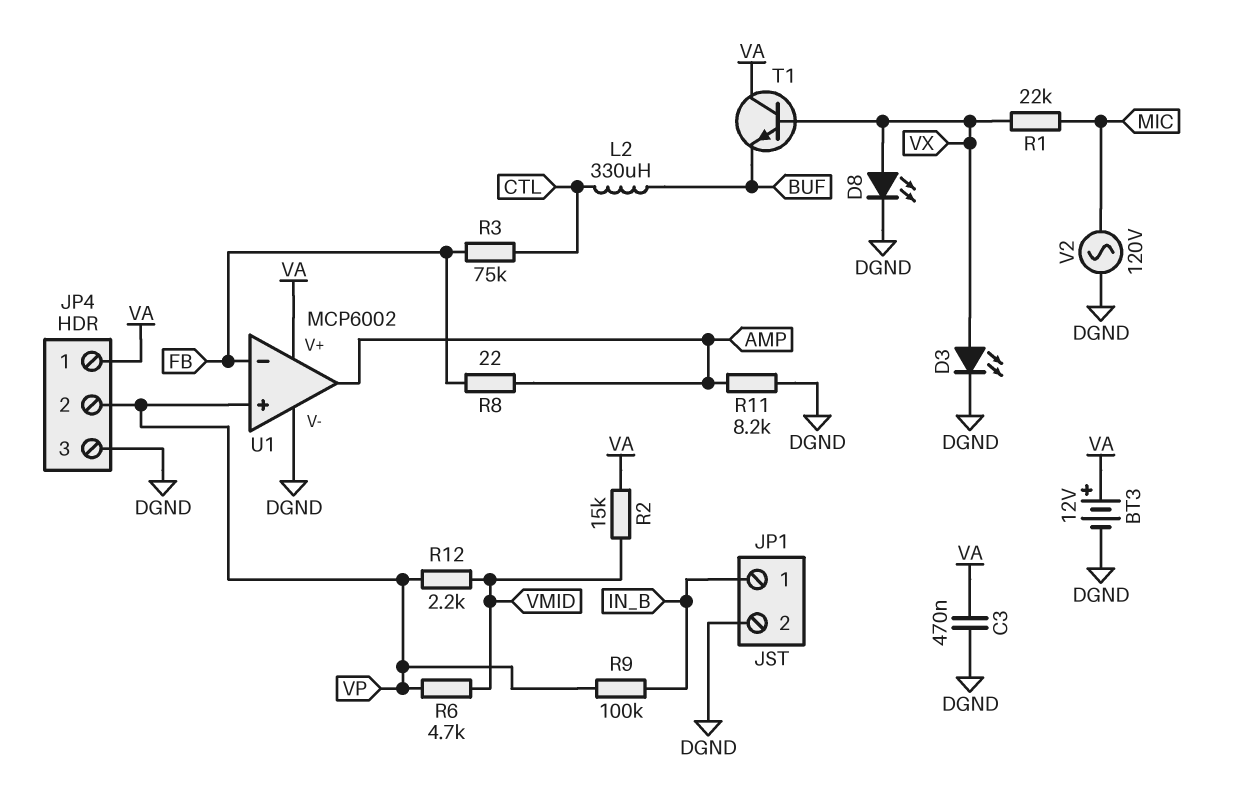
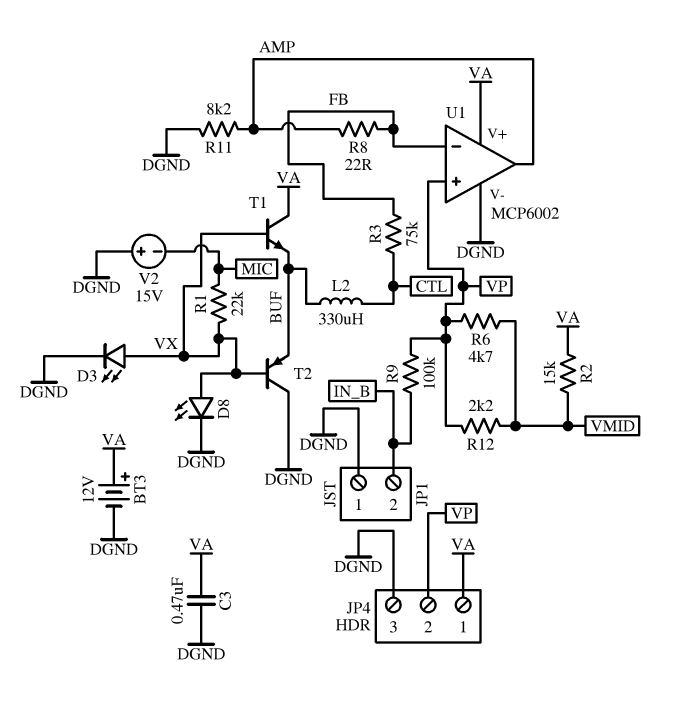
JP1 pin 1: IN_B -> DGND
JP1 pin 2: DGND -> IN_B
T2: none -> PNP (B VX, C DGND, E BUF)
V2: AC 120V (DGND, MIC) -> 15V (plus DGND, minus MIC)

